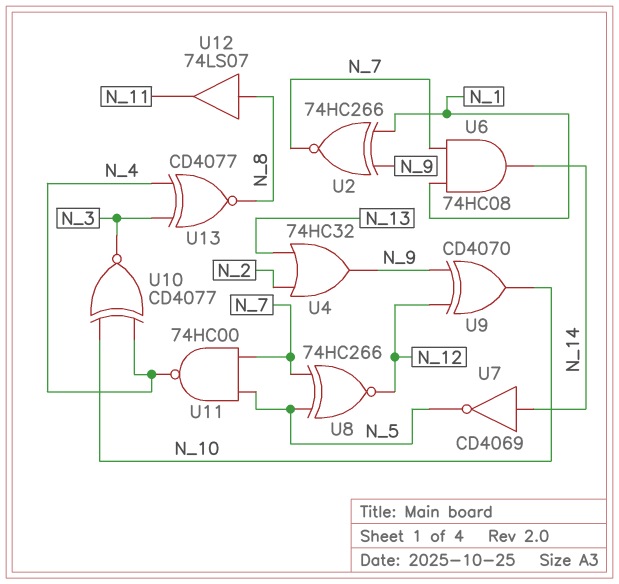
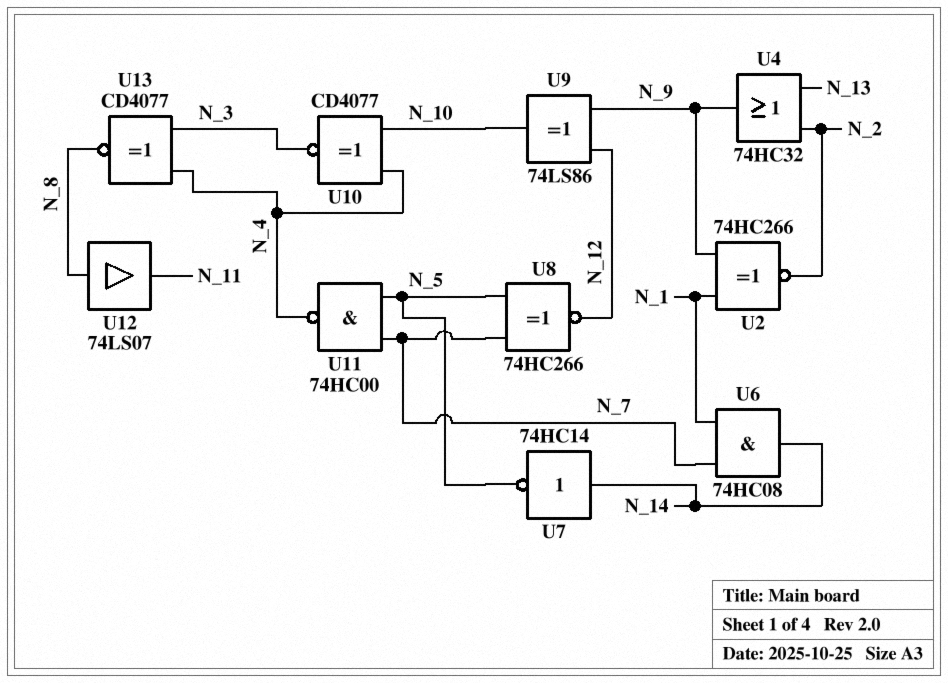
U2: XNOR 74HC266 (in N_1, in N_9, out N_7) -> XNOR 74HC266 (in N_1, in N_9, out N_2)
U7: NOT CD4069 (in N_14, out N_5) -> NOT 74HC14 (in N_14, out N_5)
U9: XOR CD4070 (in N_9, in N_12, out N_10) -> XOR 74LS86 (in N_9, in N_12, out N_10)

